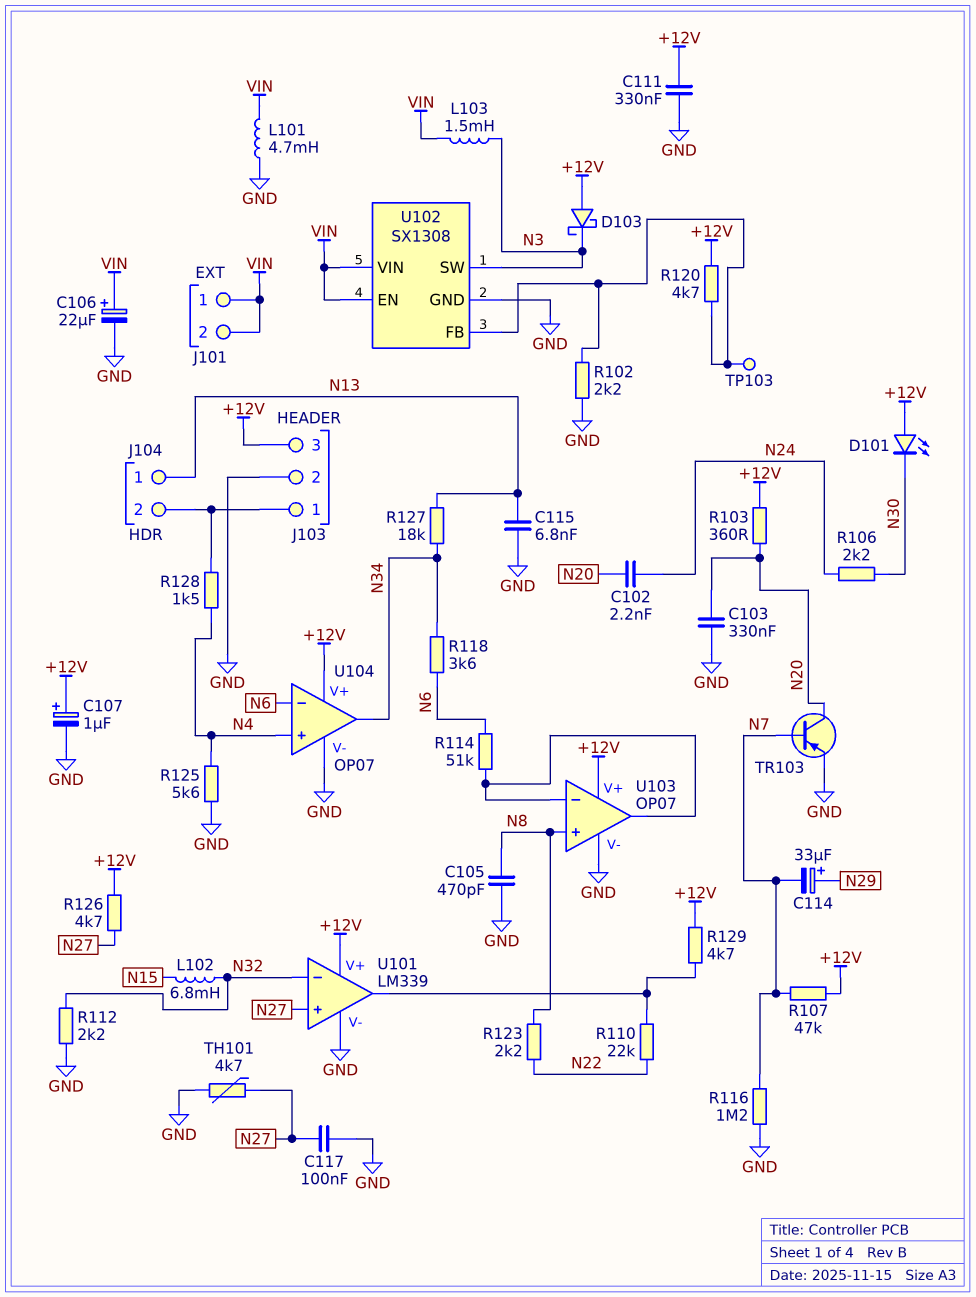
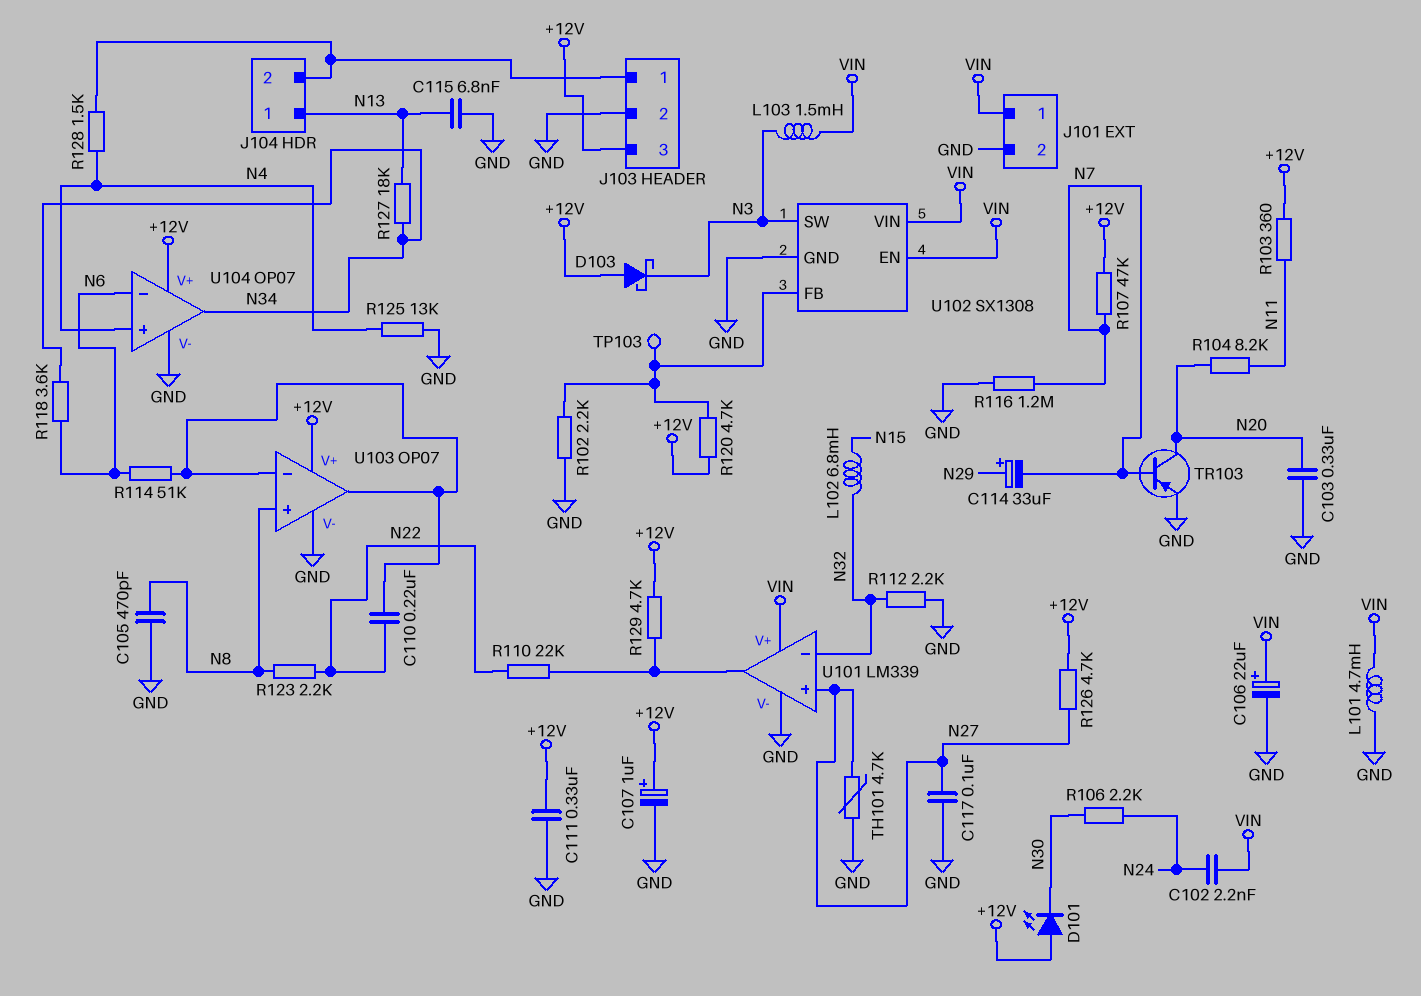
C102: 2.2nF (N20, N24) -> 2.2nF (N24, VIN)
C110: none -> 220nF (N22, U103/in-)
J101 pin 2: VIN -> GND
R103: 360 (+12V, N20) -> 360 (+12V, N11)
R104: none -> 8.2k (N11, N20)
R125: 5.6k (GND, N4) -> 13k (GND, N4)
U101 pin V+: +12V -> VIN

